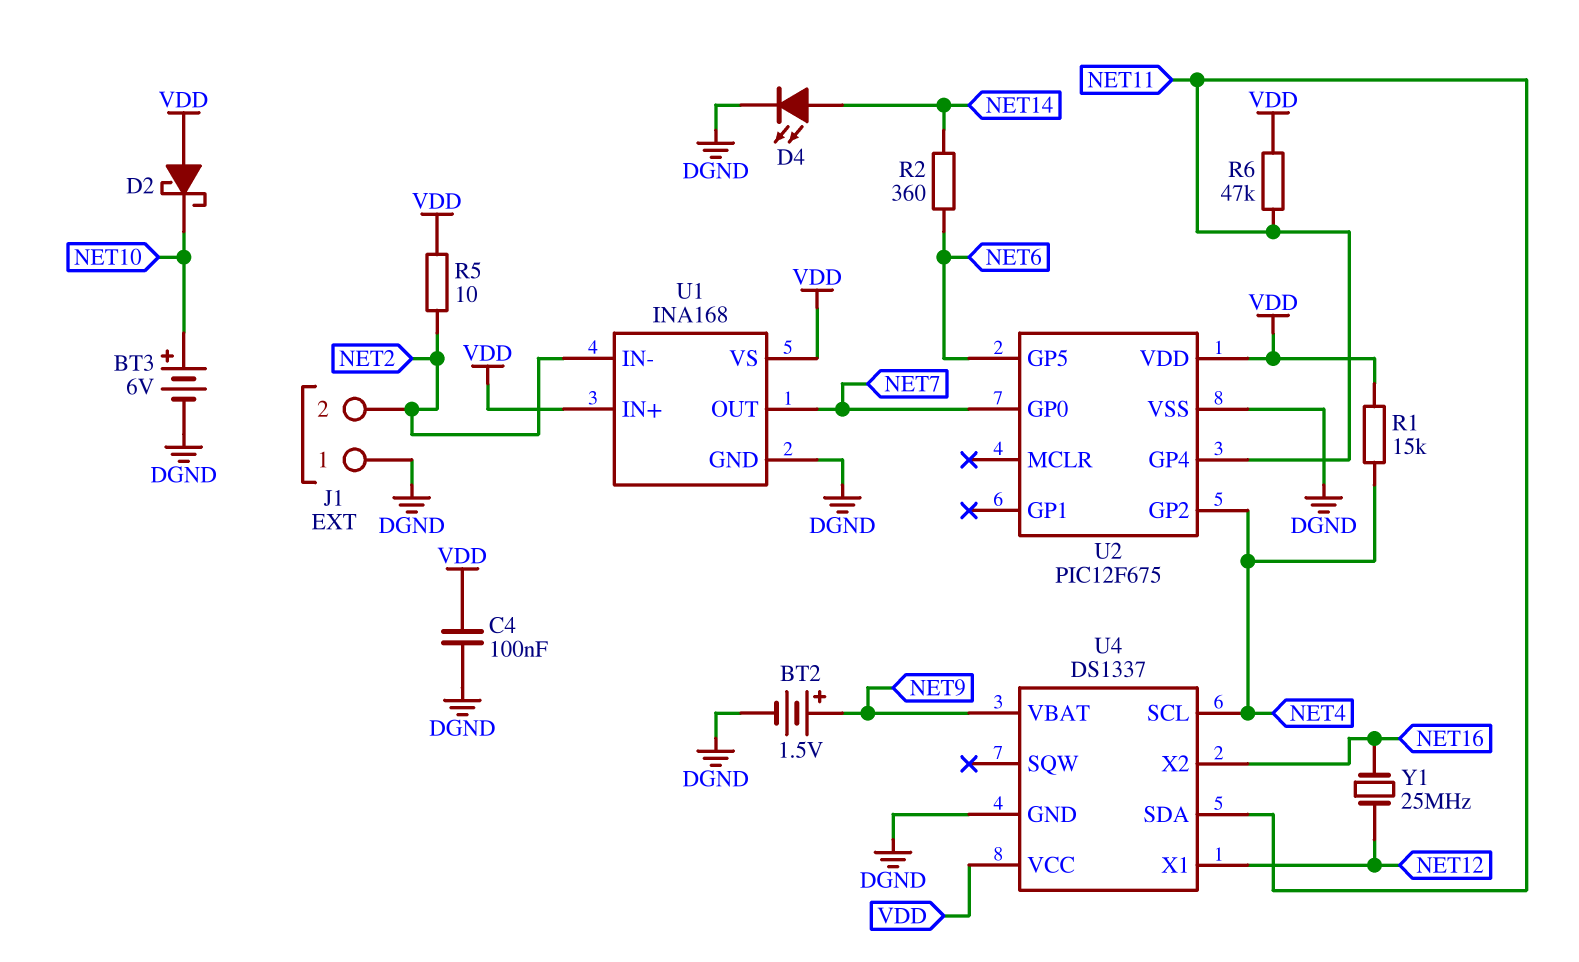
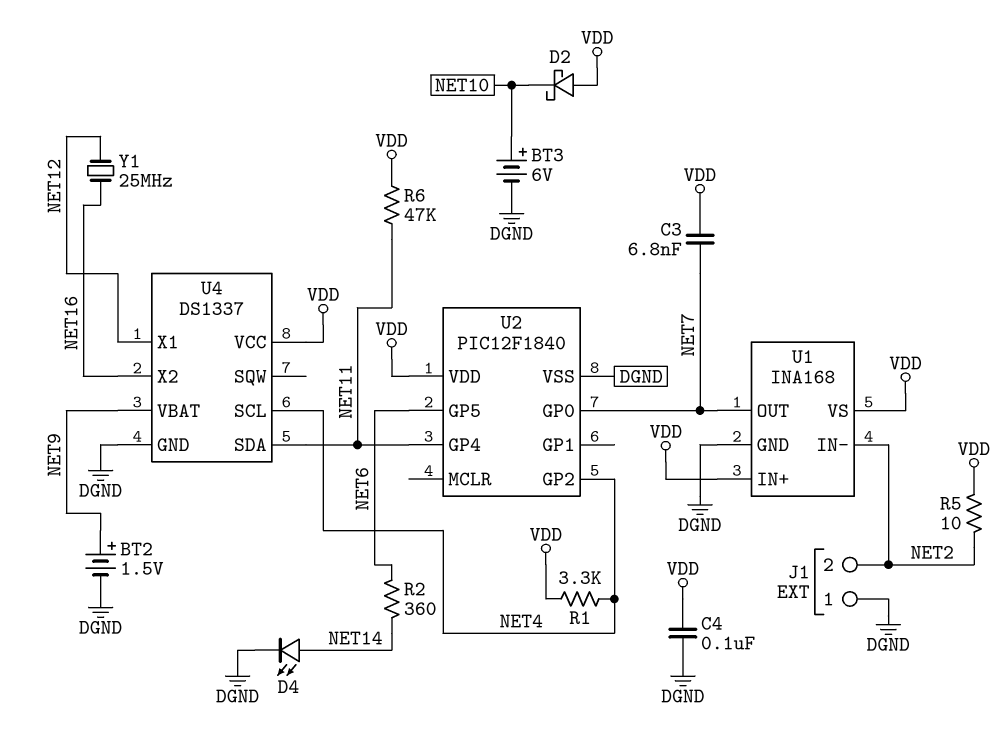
C3: none -> 6.8nF (NET7, VDD)
R1: 15k (NET4, VDD) -> 3.3k (NET4, VDD)
U2: PIC12F675 -> PIC12F1840

